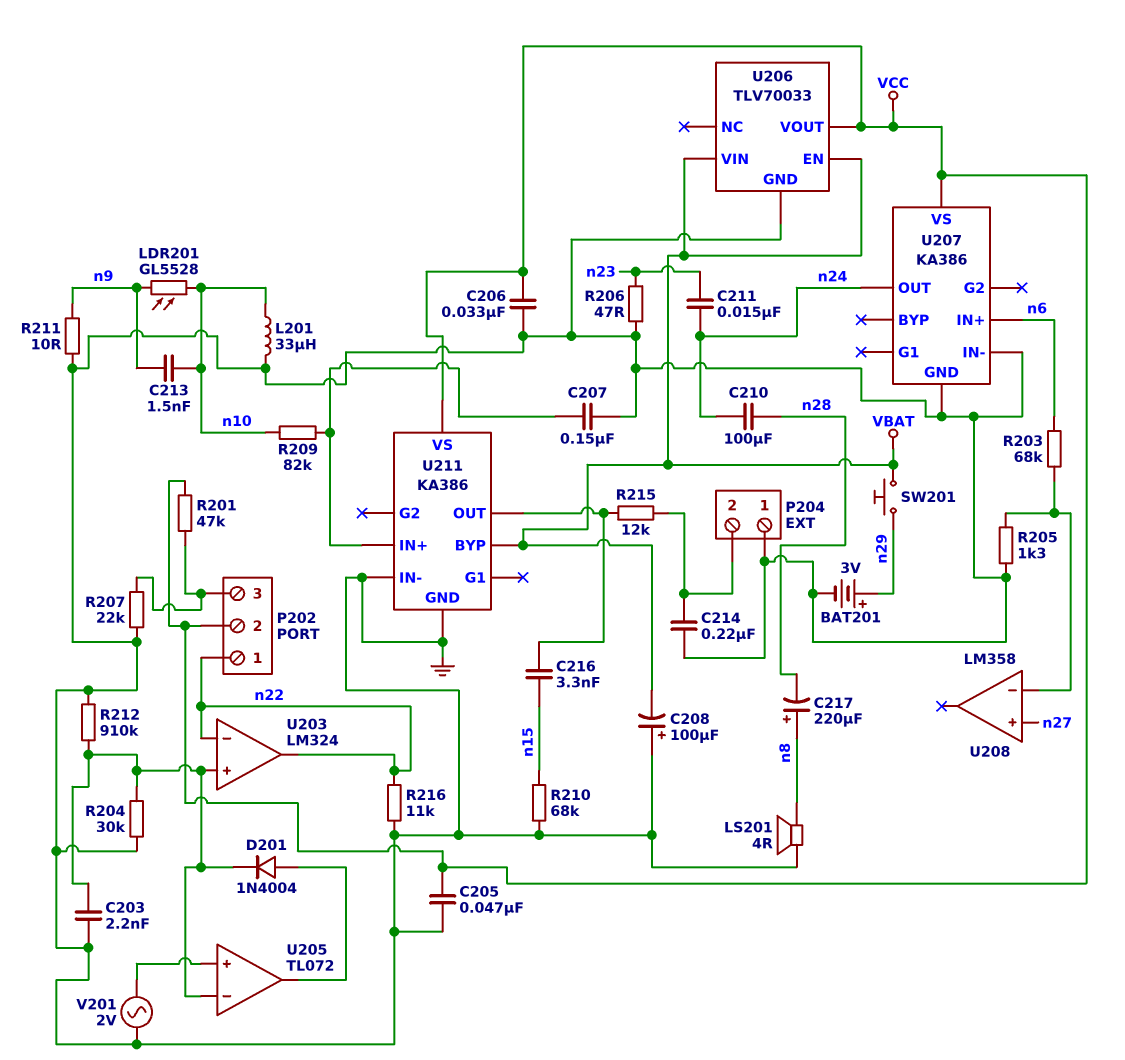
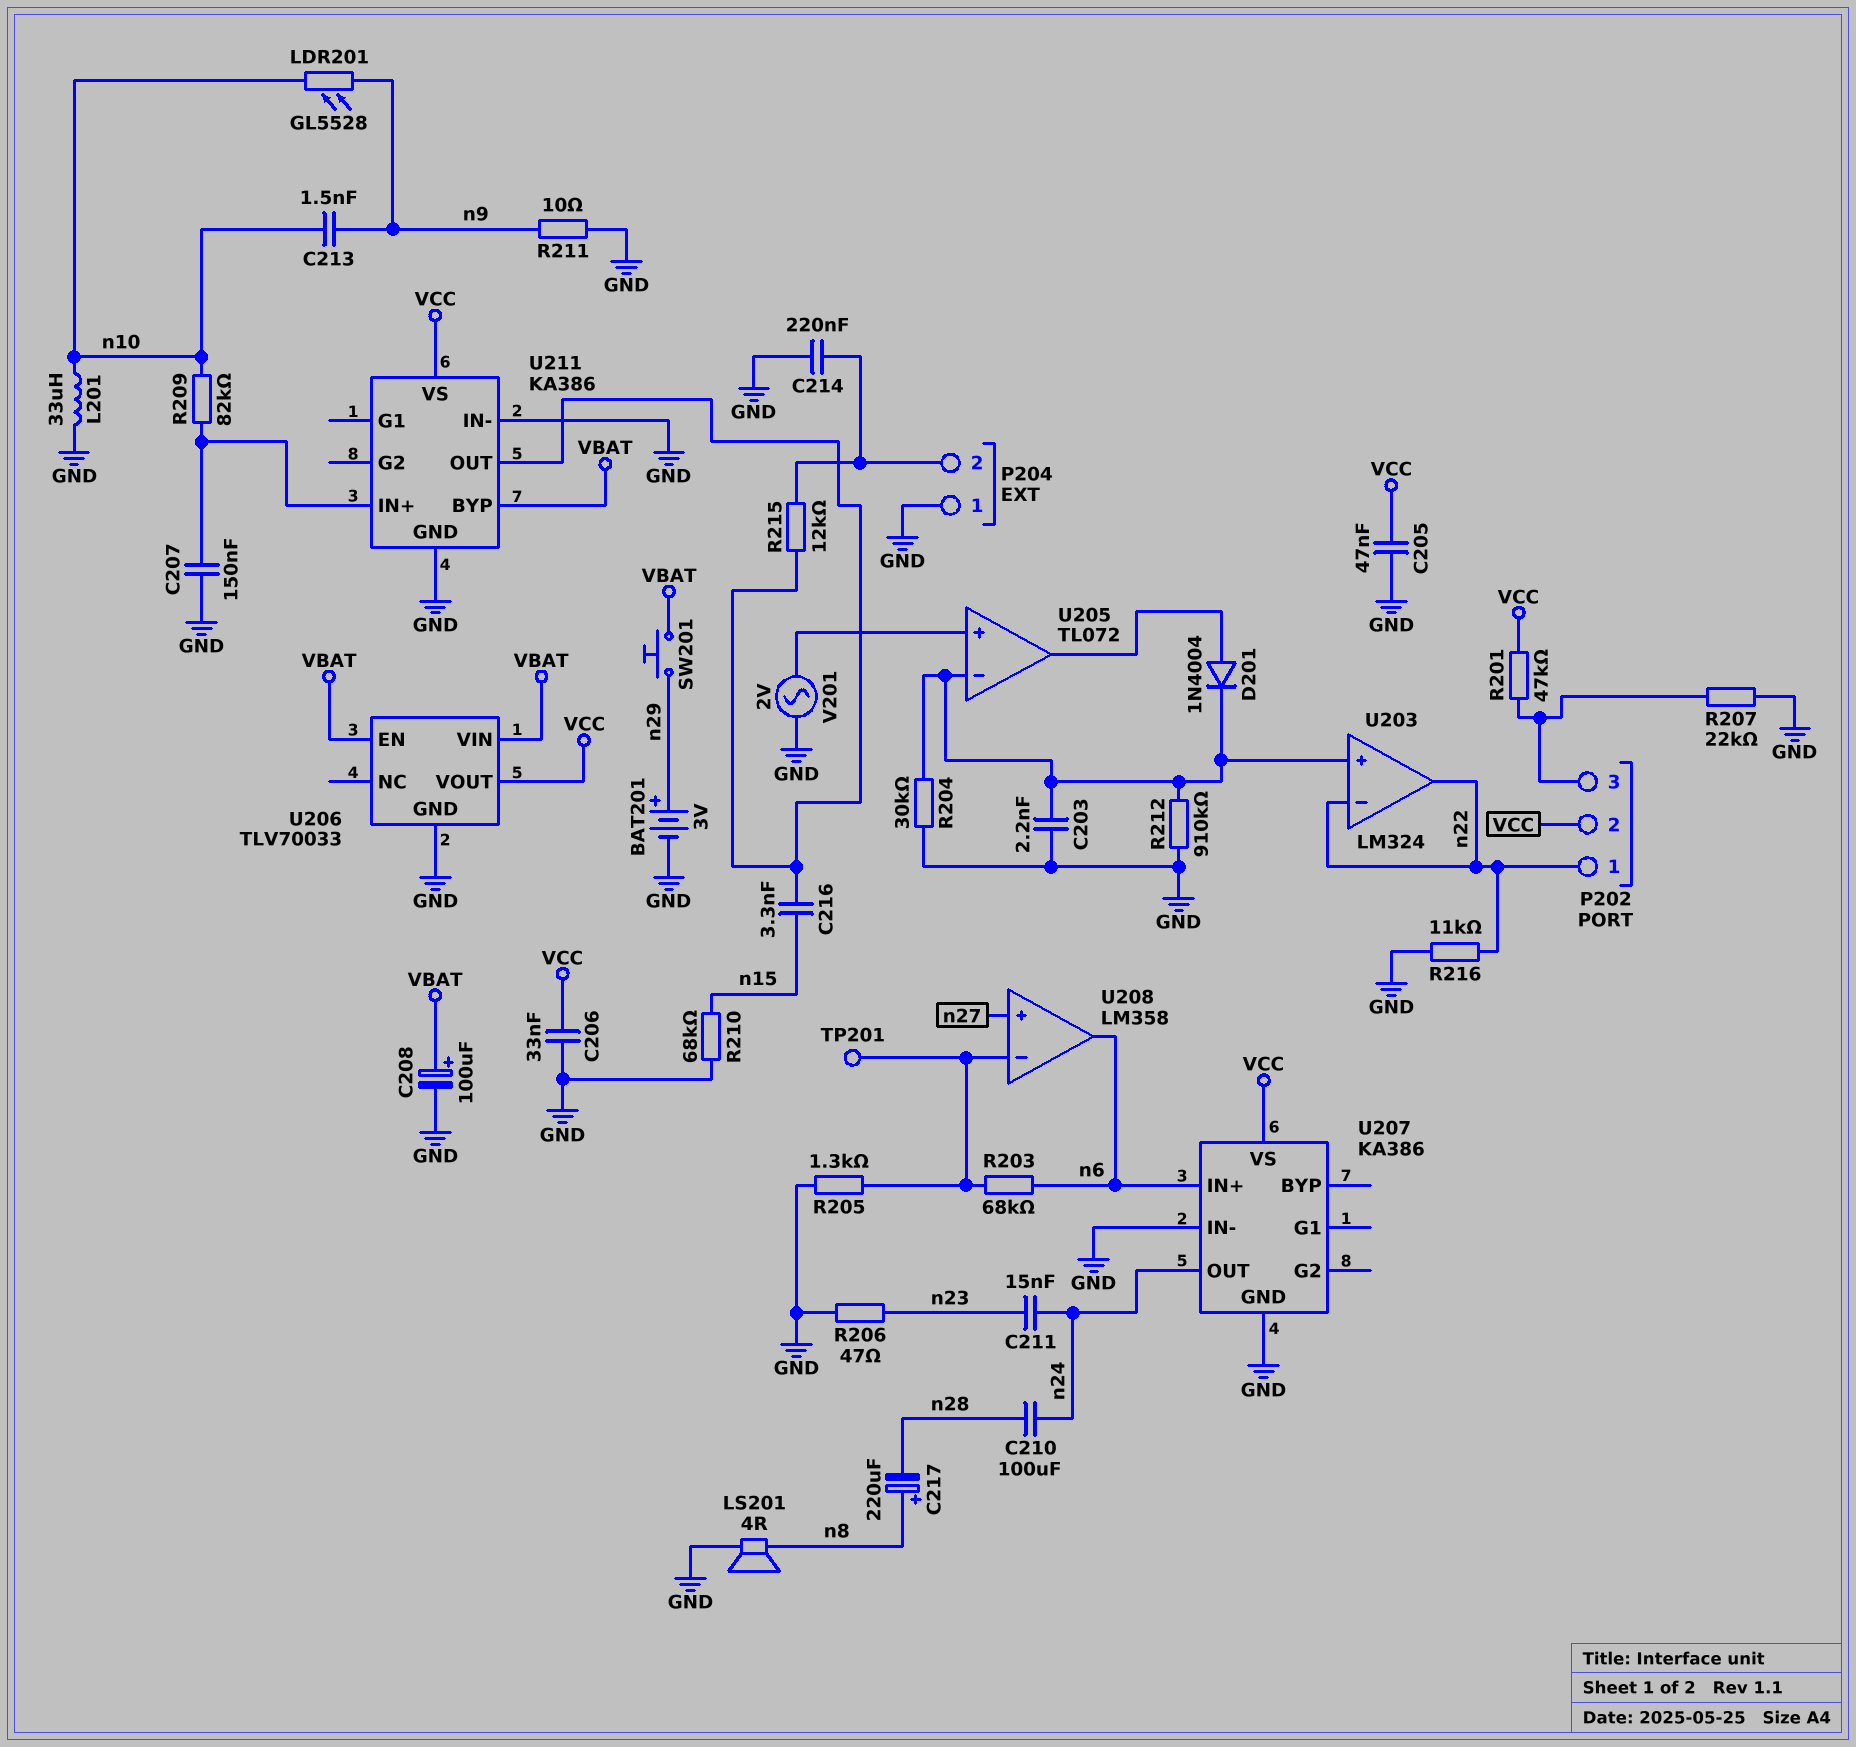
C208: 100uF (plus GND, minus VBAT) -> 100uF (plus VBAT, minus GND)
TP201: none -> test point (U208/in-)
U208 pin out: none -> n6

